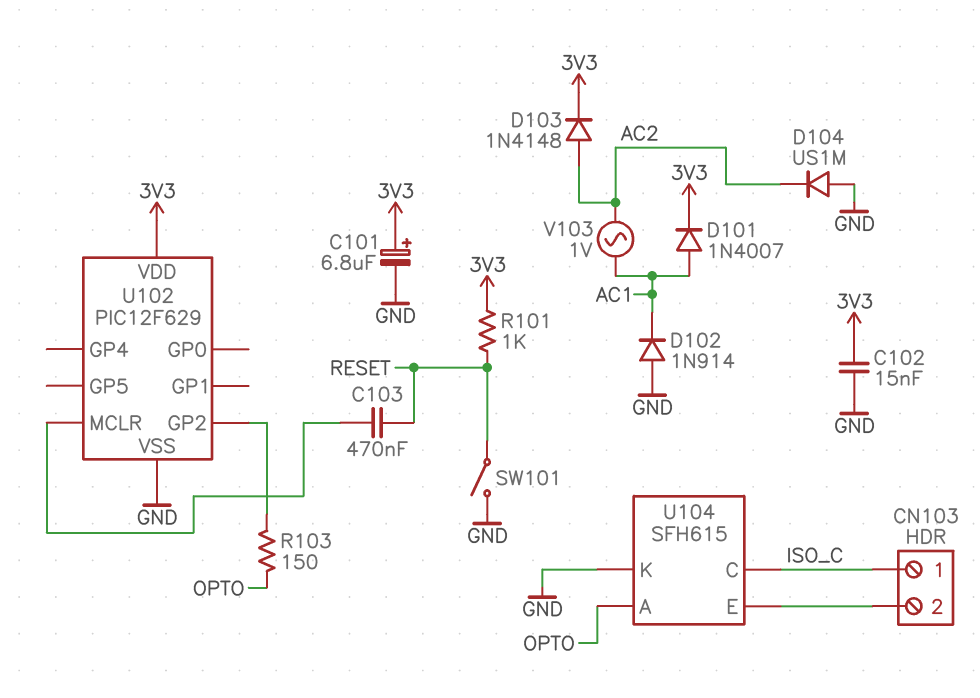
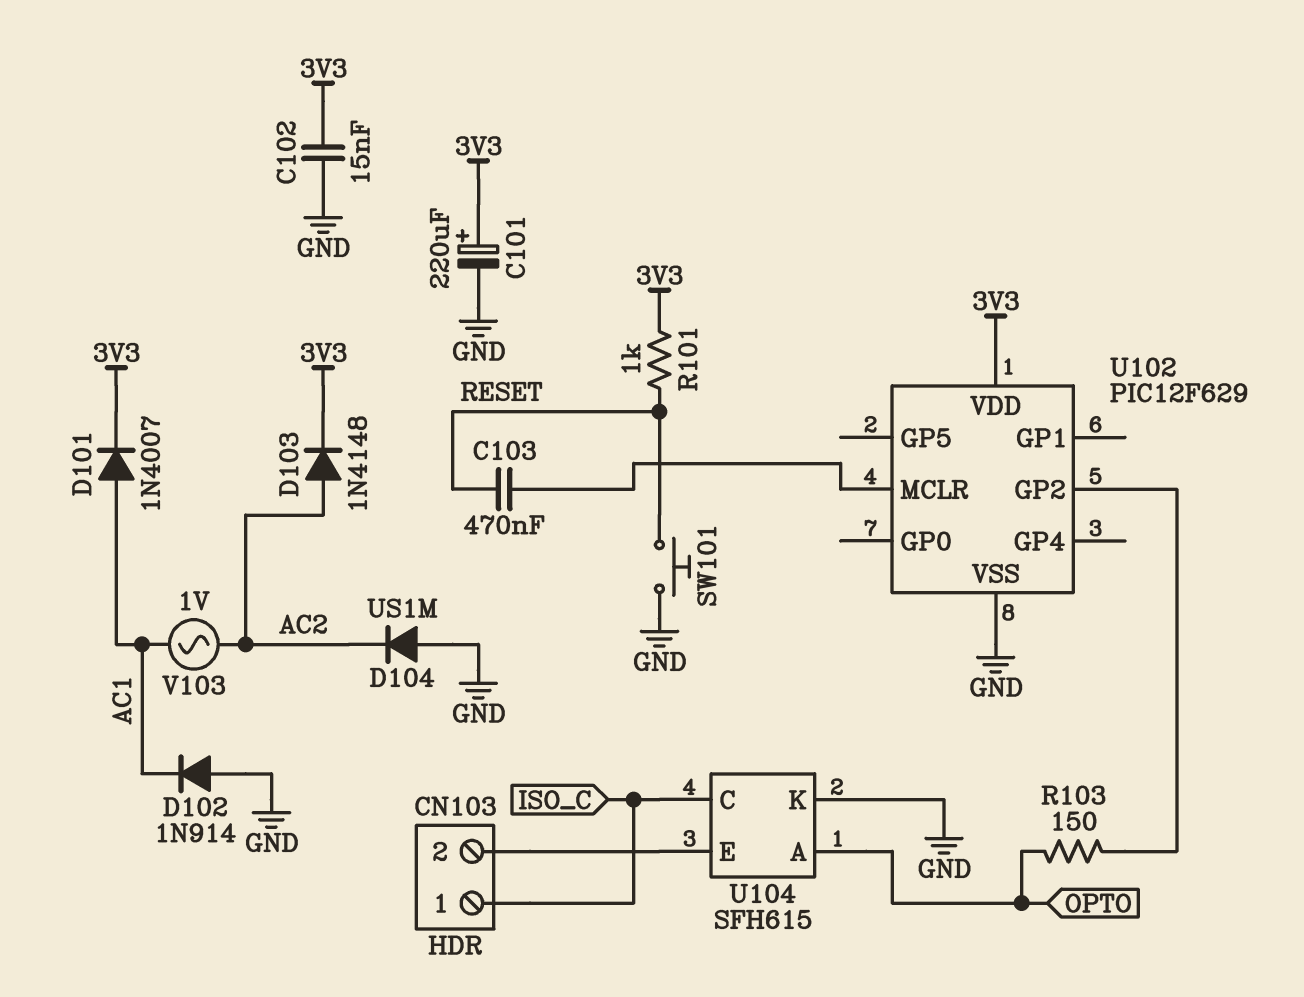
C101: 6.8uF (plus 3V3, minus GND) -> 220uF (plus 3V3, minus GND)
SW101: switch (GND, RESET) -> button (GND, RESET)

